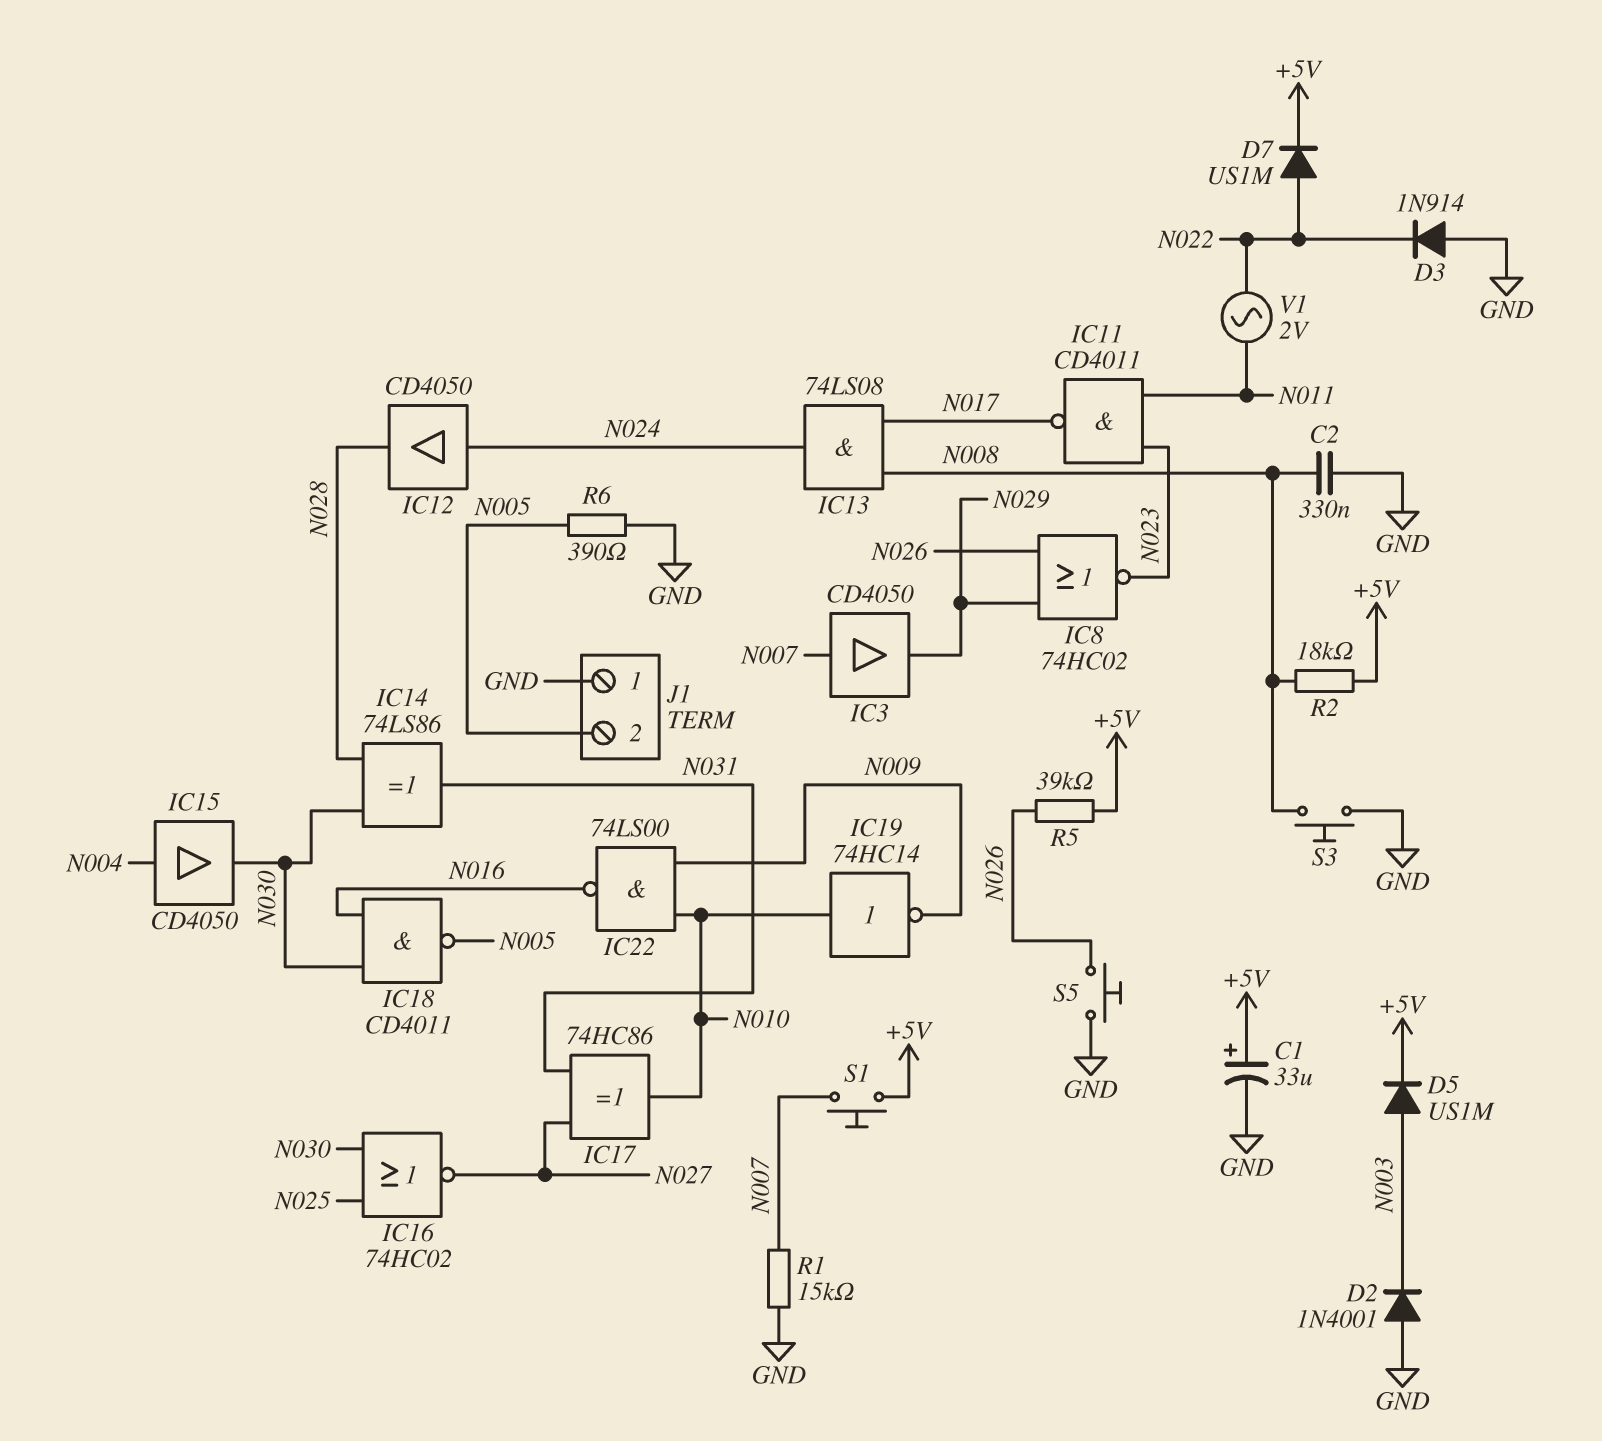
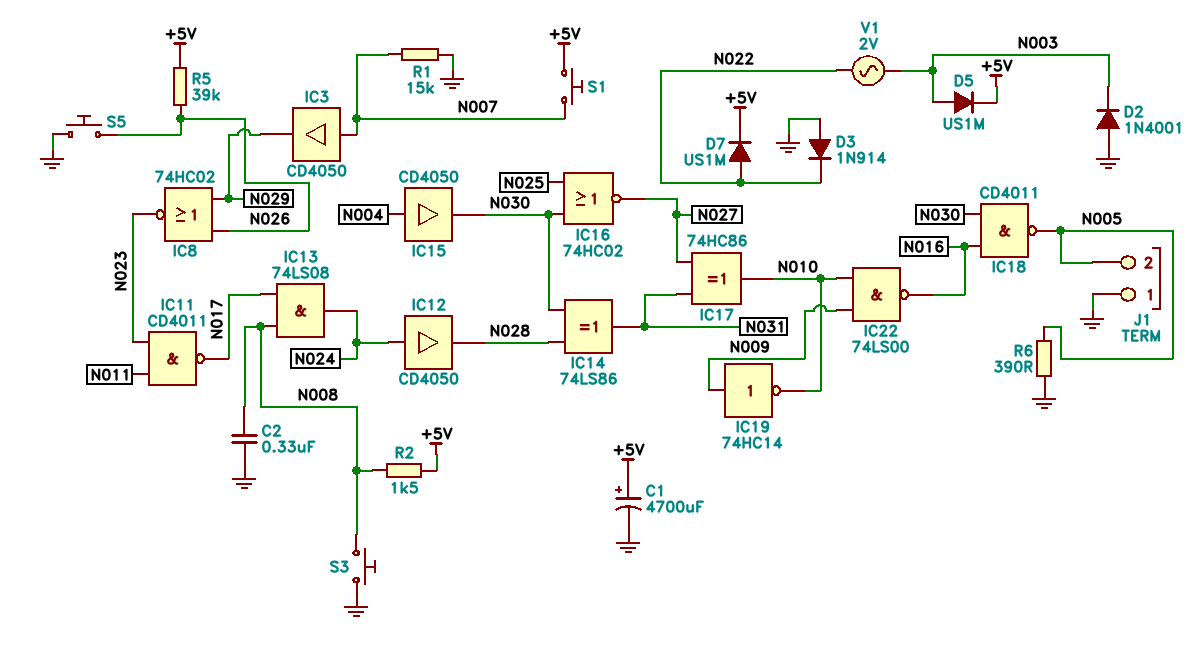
C1: 33uF (plus +5V, minus GND) -> 4700uF (plus +5V, minus GND)
IC19: NOT 74HC14 (in N010, out N009) -> NOT 74HC14 (in N009, out N010)
R2: 18k (+5V, N008) -> 1.5k (+5V, N008)
V1: AC 2V (N011, N022) -> AC 2V (N003, N022)

